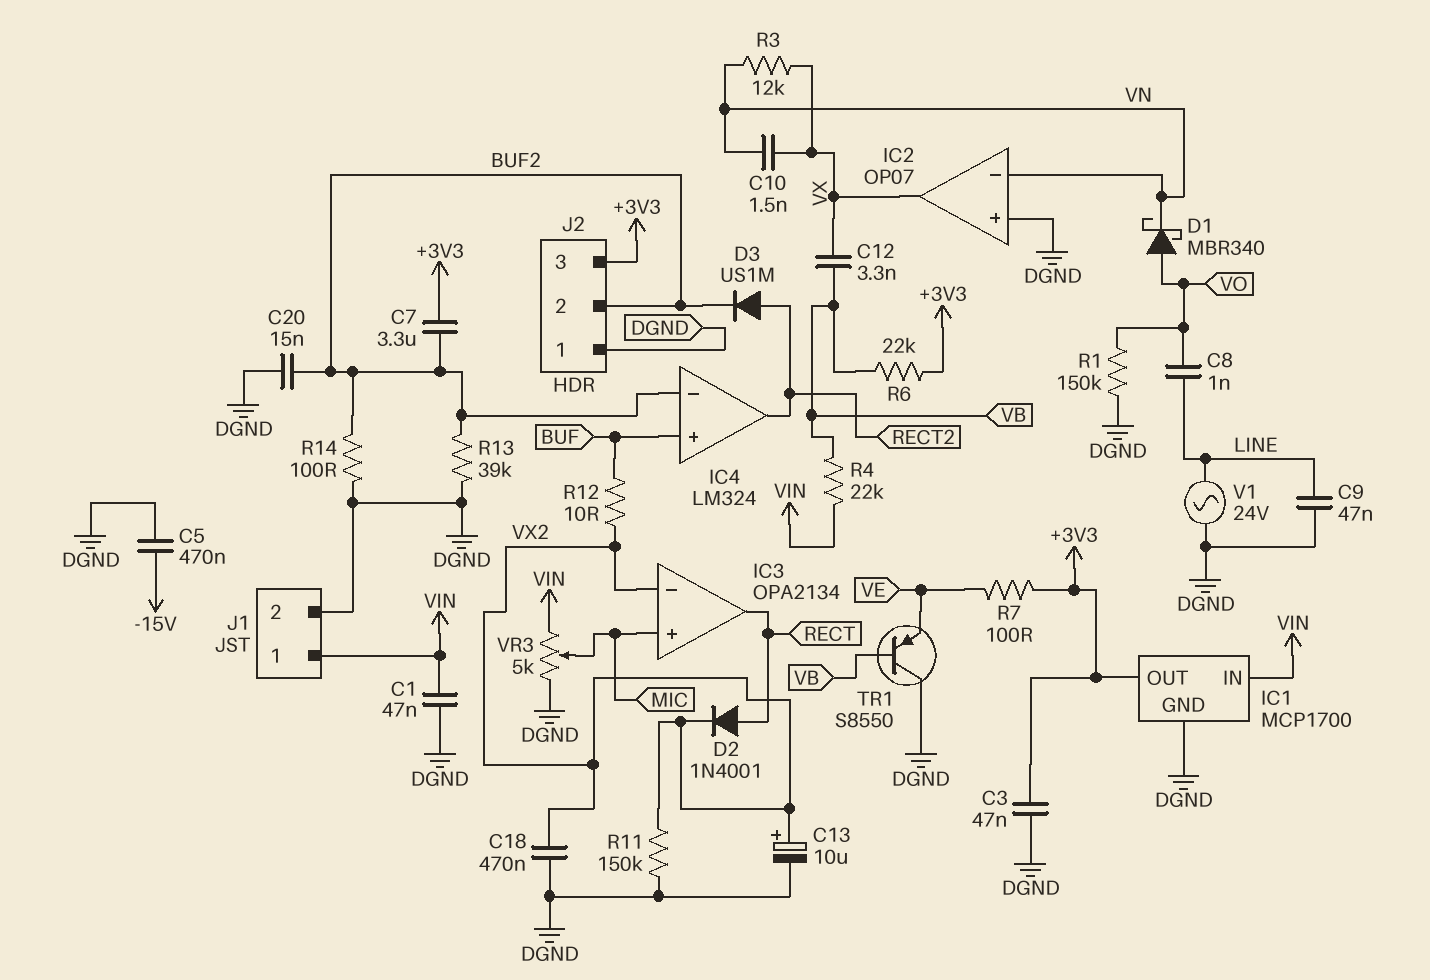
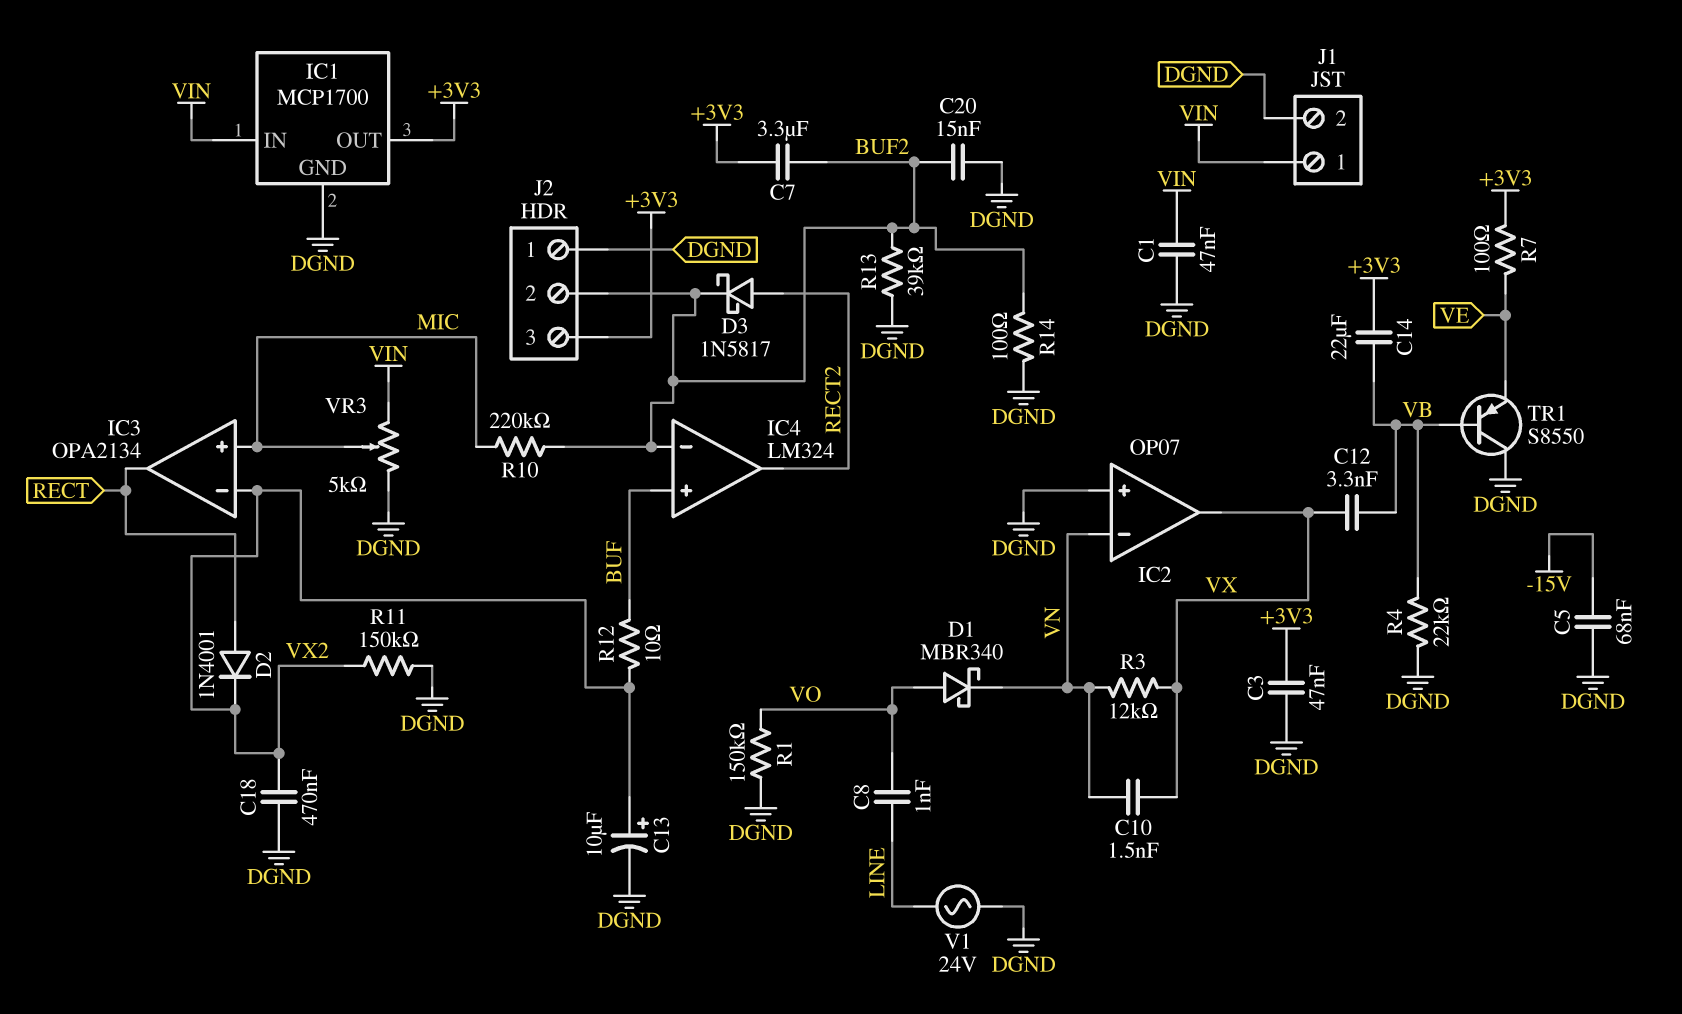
C5: 470nF (-15V, DGND) -> 68nF (-15V, DGND)
C9: 47nF (DGND, LINE) -> none
C14: none -> 22uF (+3V3, VB)
D3: diode US1M (A RECT2, K BUF2) -> schottky 1N5817 (A RECT2, K BUF2)
R4: 22k (VB, VIN) -> 22k (DGND, VB)
R6: 22k (+3V3, VB) -> none
R10: none -> 220k (BUF2, MIC)

